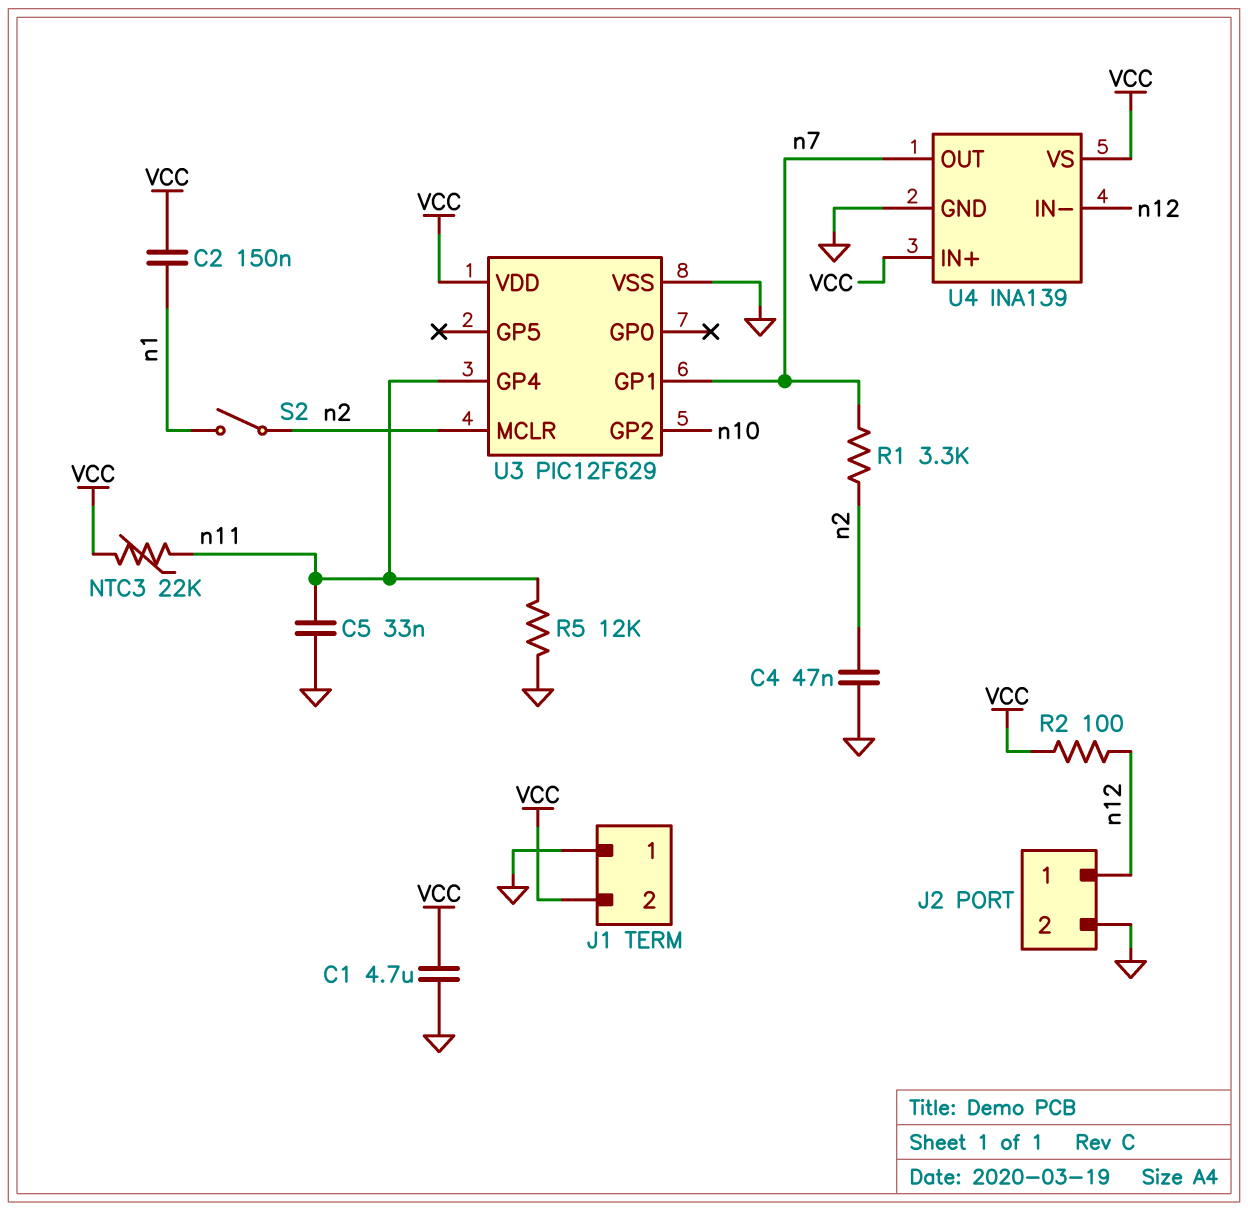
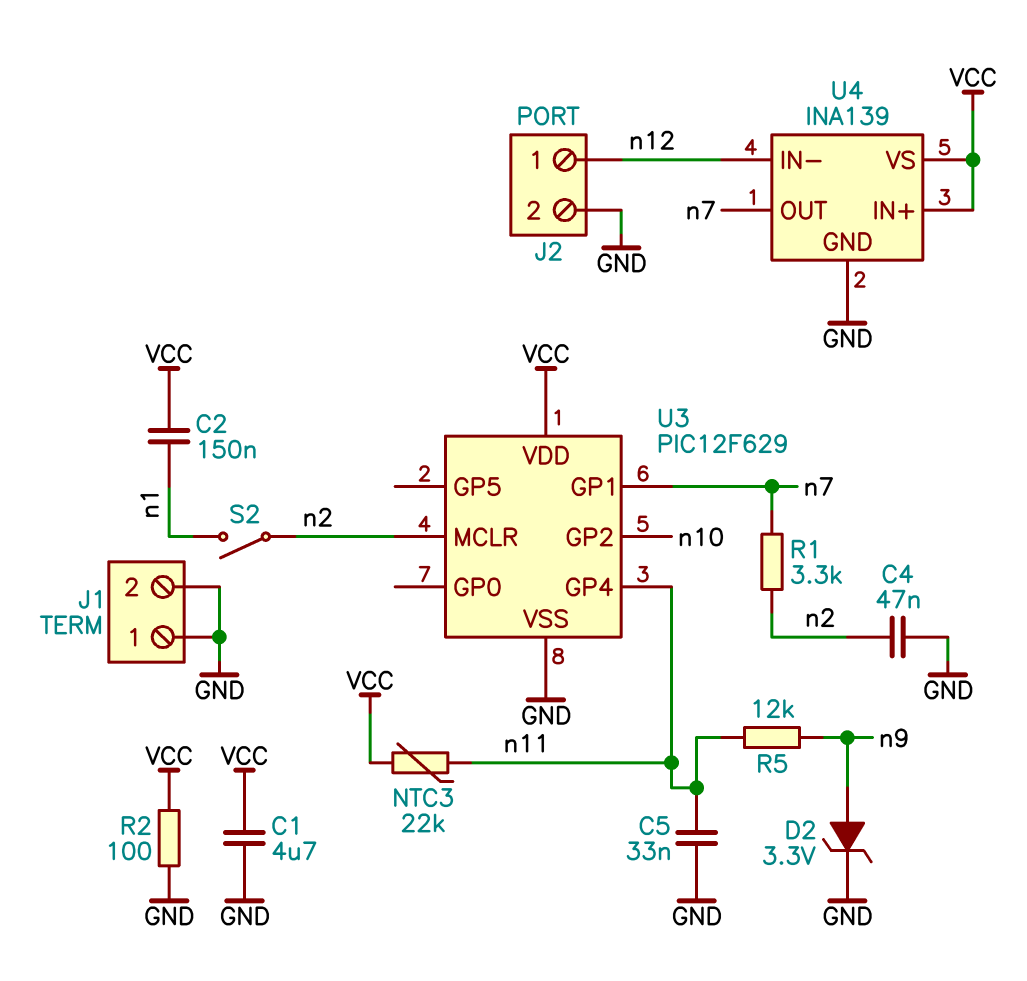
D2: none -> zener 3.3V (A n9, K GND)
J1 pin 2: VCC -> GND
R2: 100 (VCC, n12) -> 100 (GND, VCC)
R5: 12k (GND, n11) -> 12k (n9, n11)

